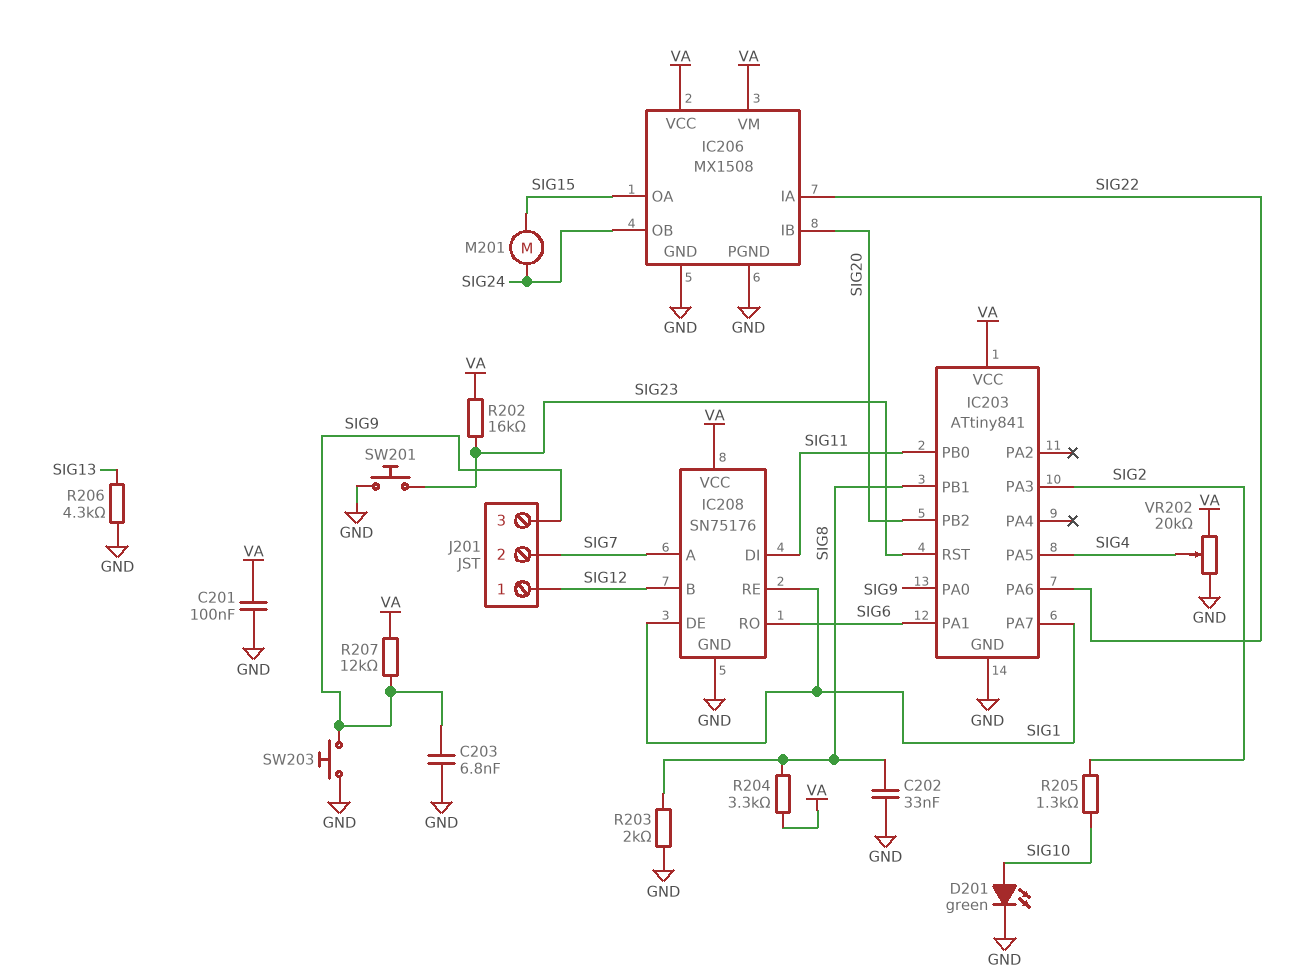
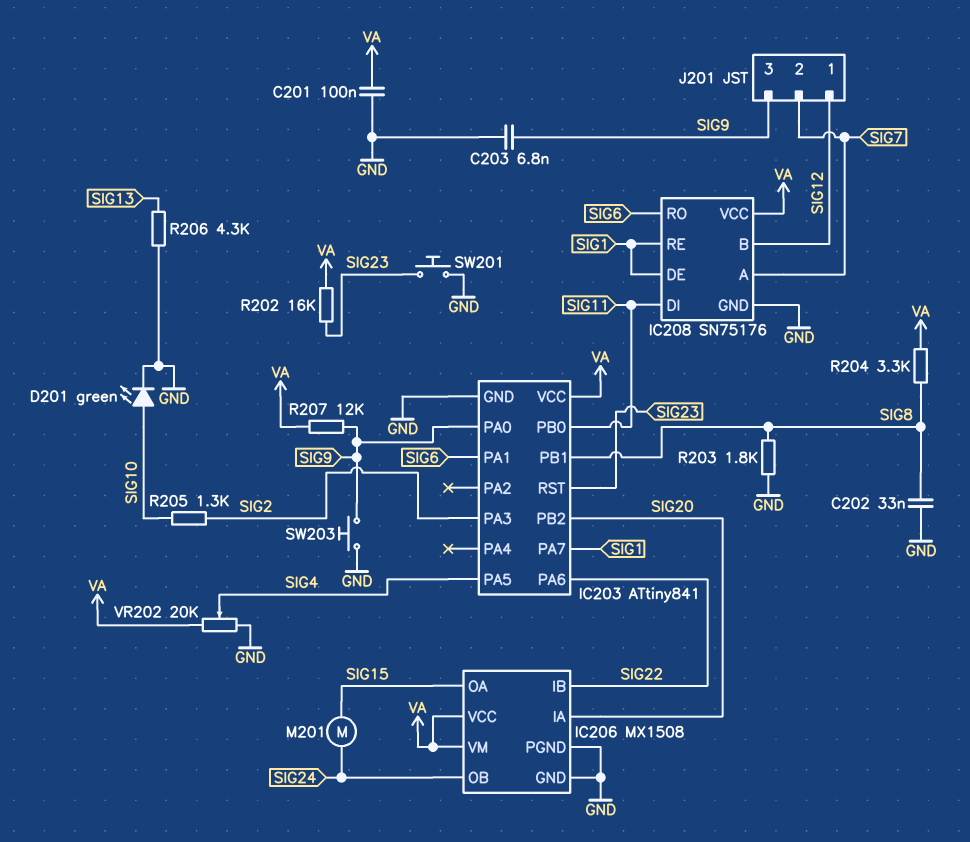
IC206 pin IA: SIG22 -> SIG20
IC206 pin IB: SIG20 -> SIG22
R203: 2k (GND, SIG8) -> 1.8k (GND, SIG8)

